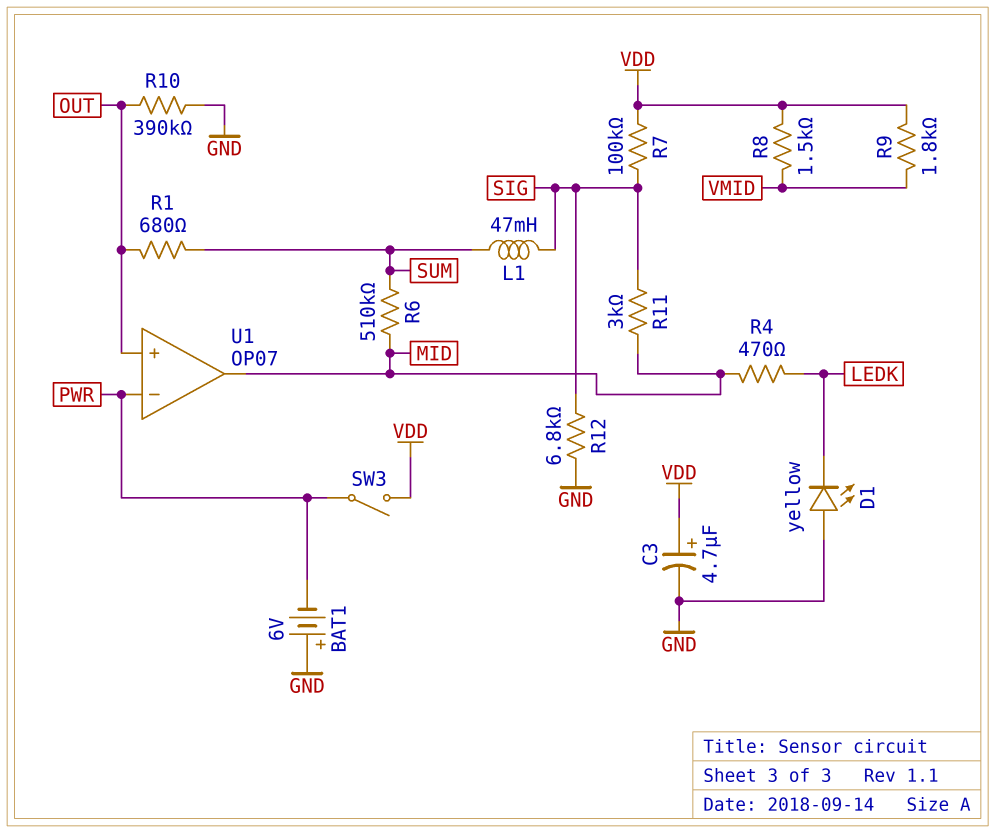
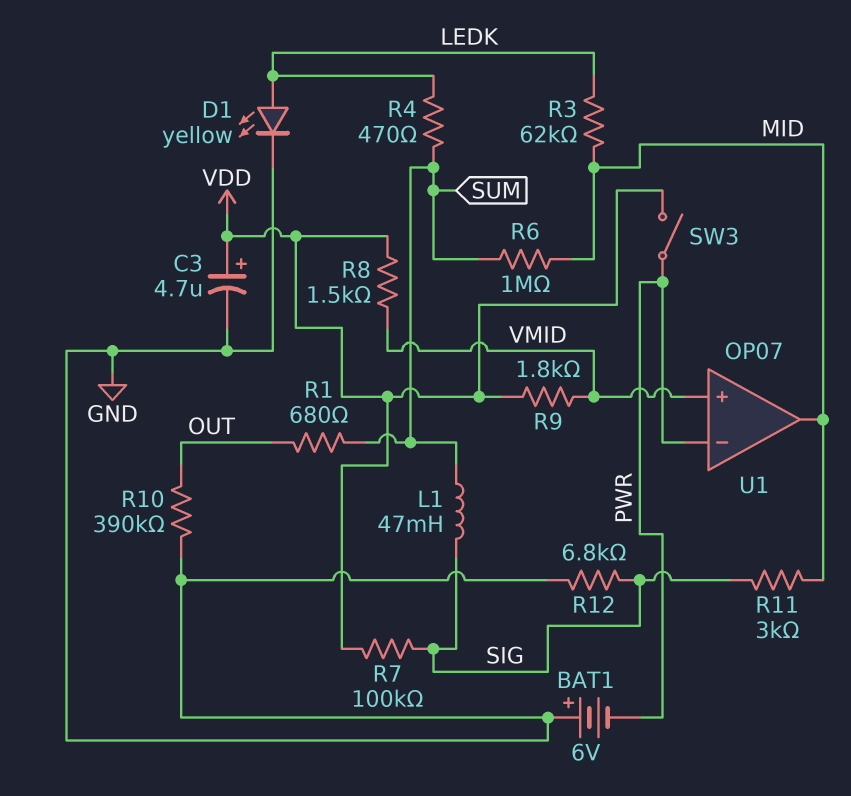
D1: LED yellow (A GND, K LEDK) -> LED yellow (A LEDK, K GND)
R3: none -> 62k (LEDK, MID)
R4: 470 (LEDK, MID) -> 470 (LEDK, SUM)
R6: 510k (MID, SUM) -> 1M (MID, SUM)
U1 pin in+: OUT -> VMID

